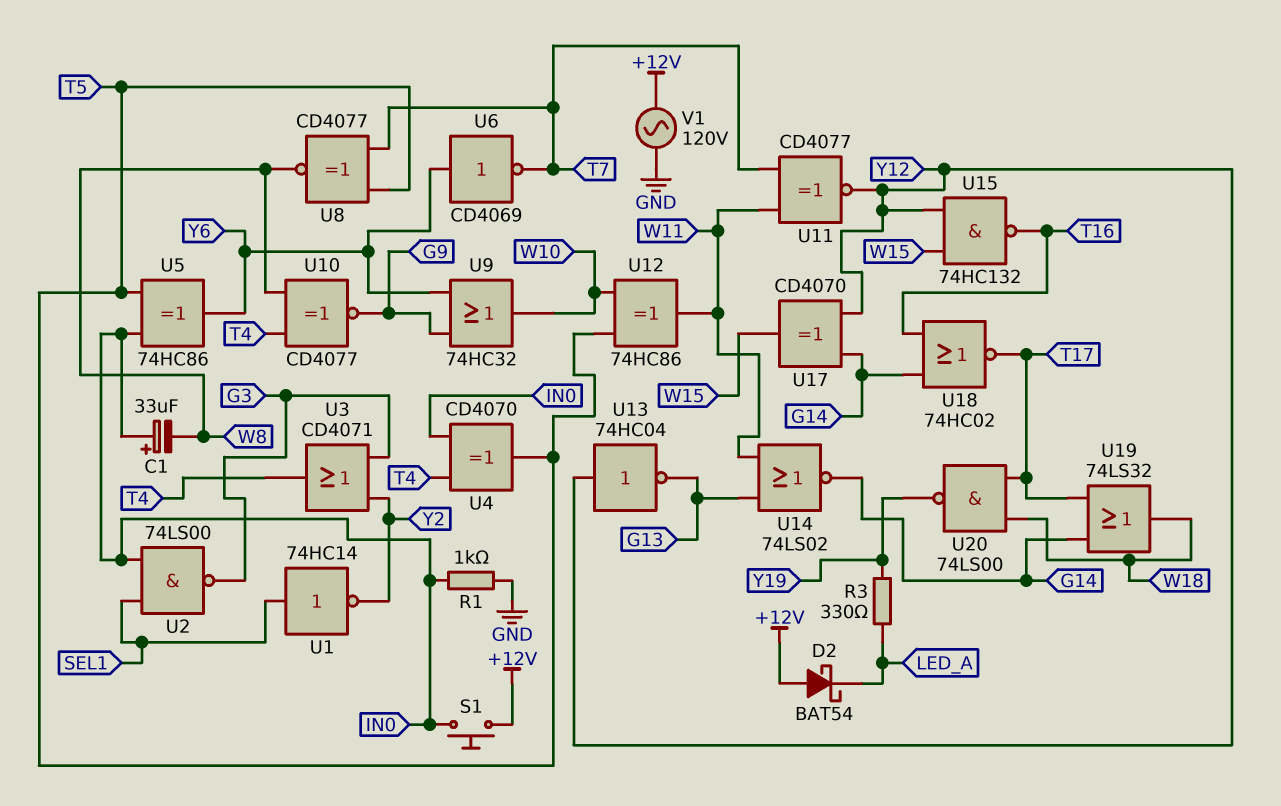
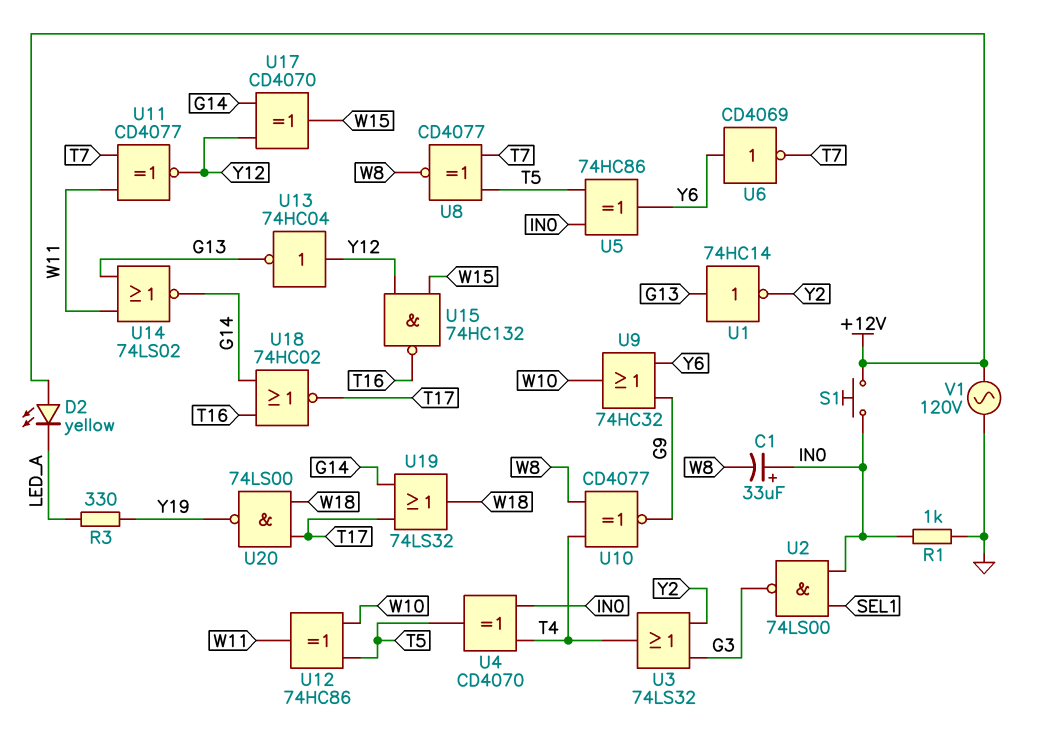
D2: schottky BAT54 (A +12V, K LED_A) -> LED yellow (A +12V, K LED_A)
U1: NOT 74HC14 (in SEL1, out Y2) -> NOT 74HC14 (in G13, out Y2)
U3: OR CD4071 (in G3, in Y2, out T4) -> OR 74LS32 (in G3, in Y2, out T4)

